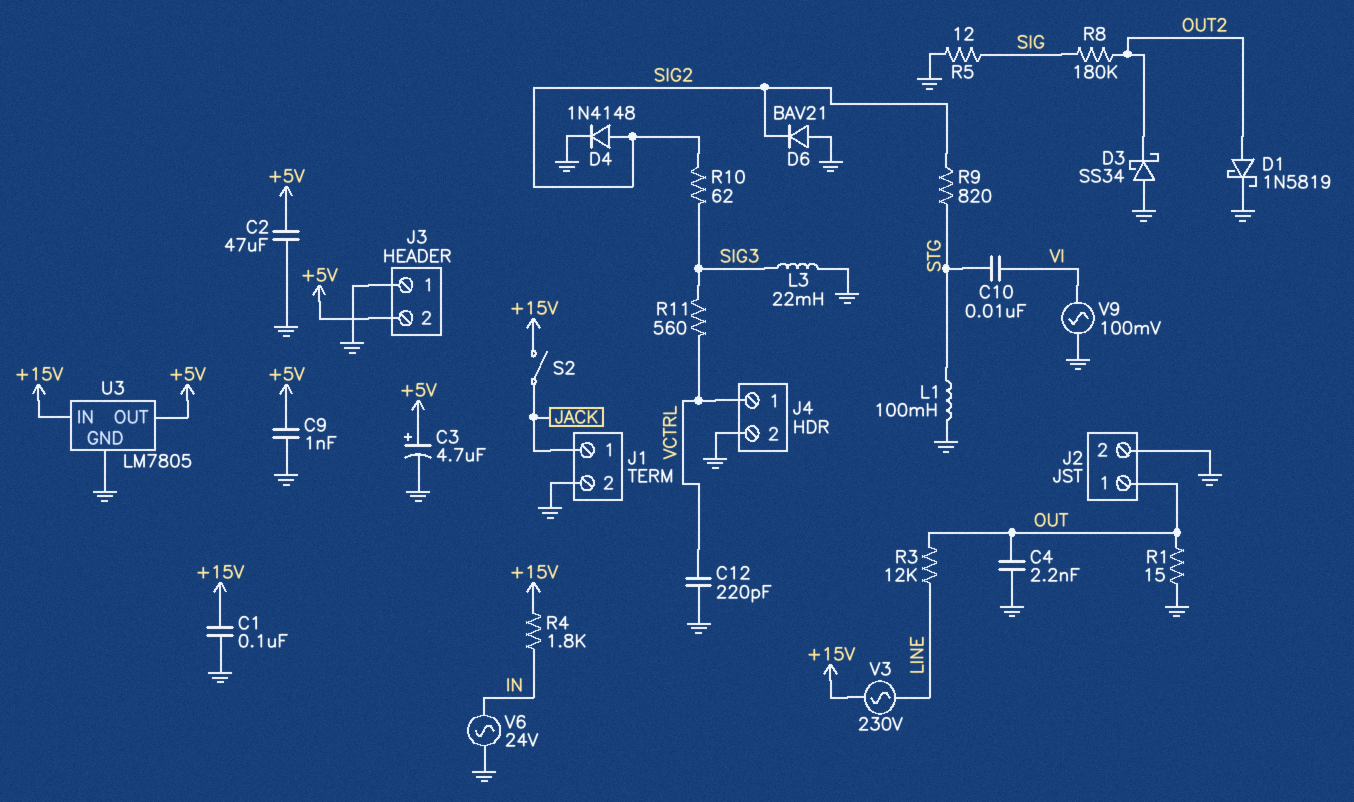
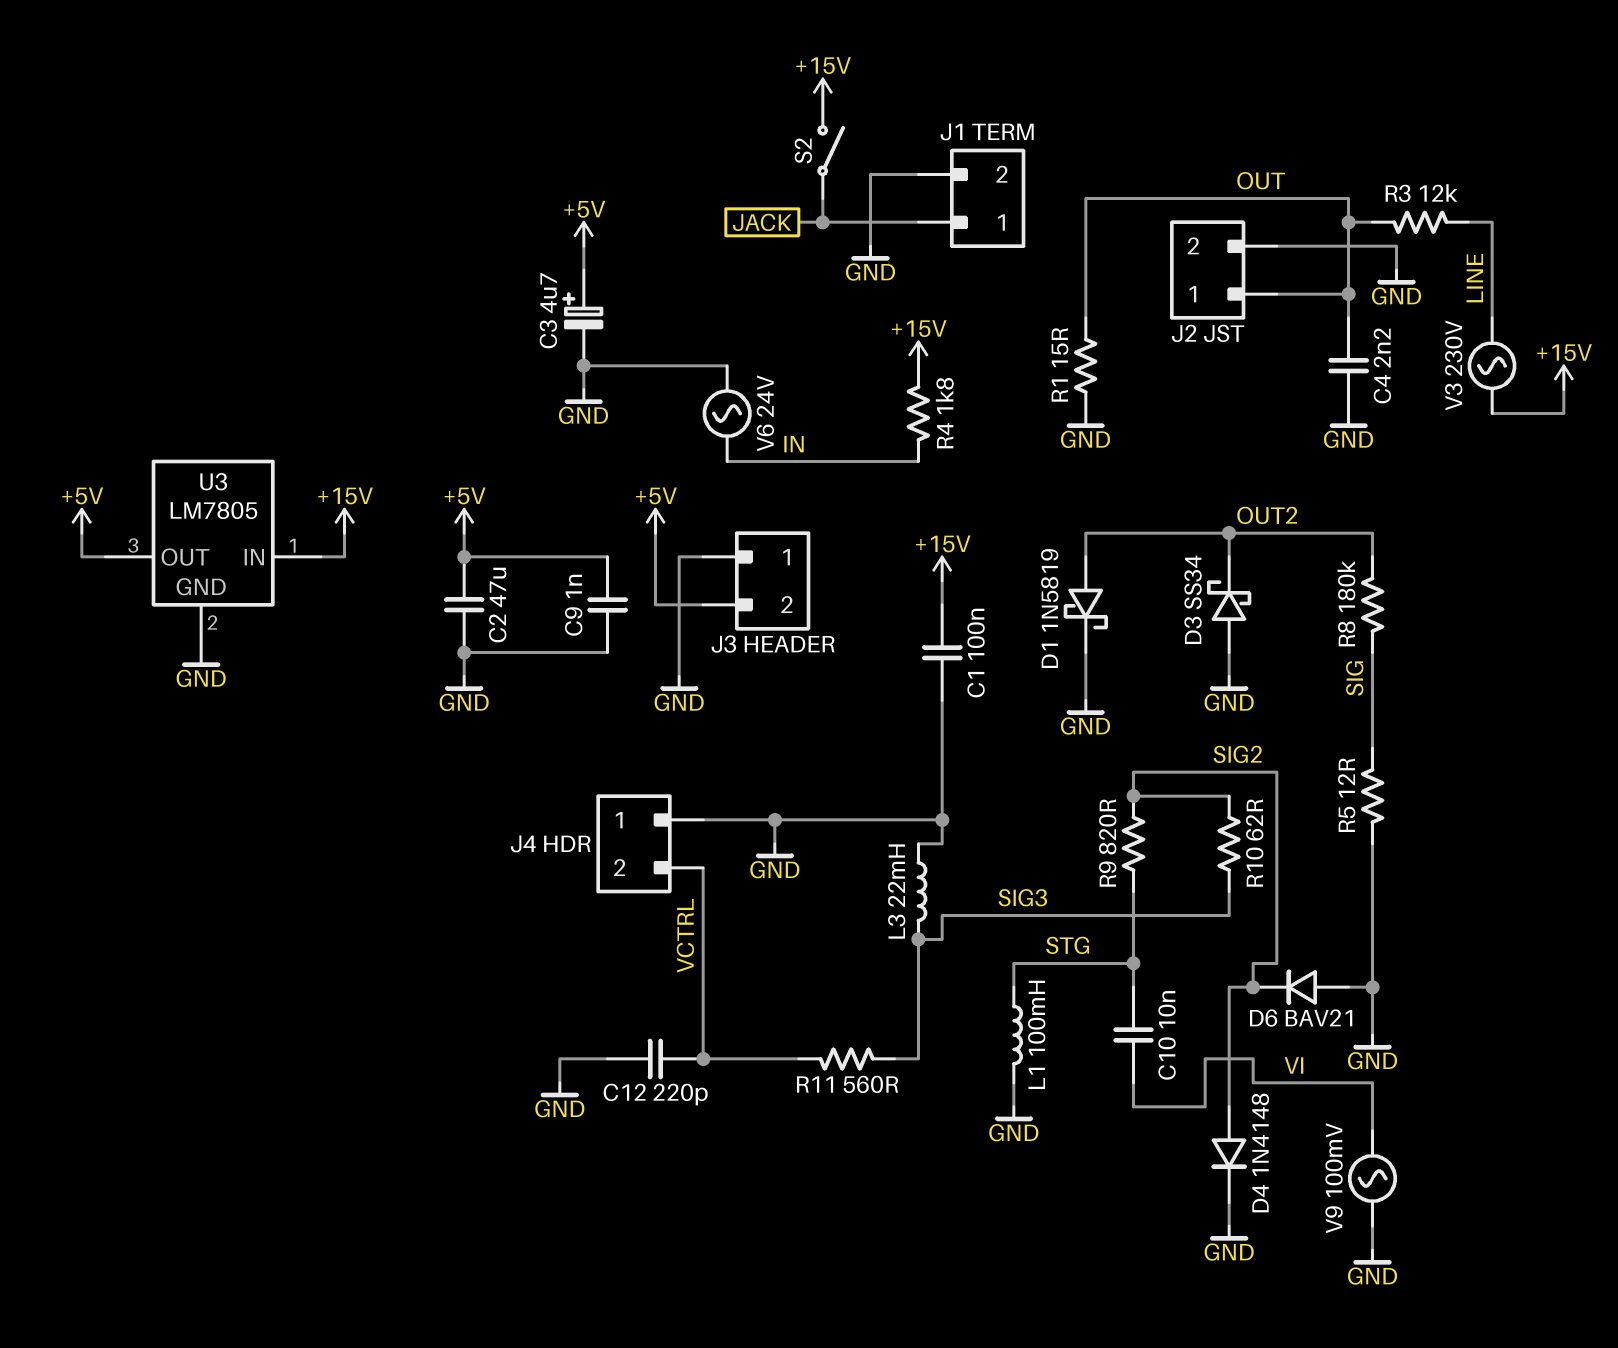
J4 pin 1: VCTRL -> GND
J4 pin 2: GND -> VCTRL

